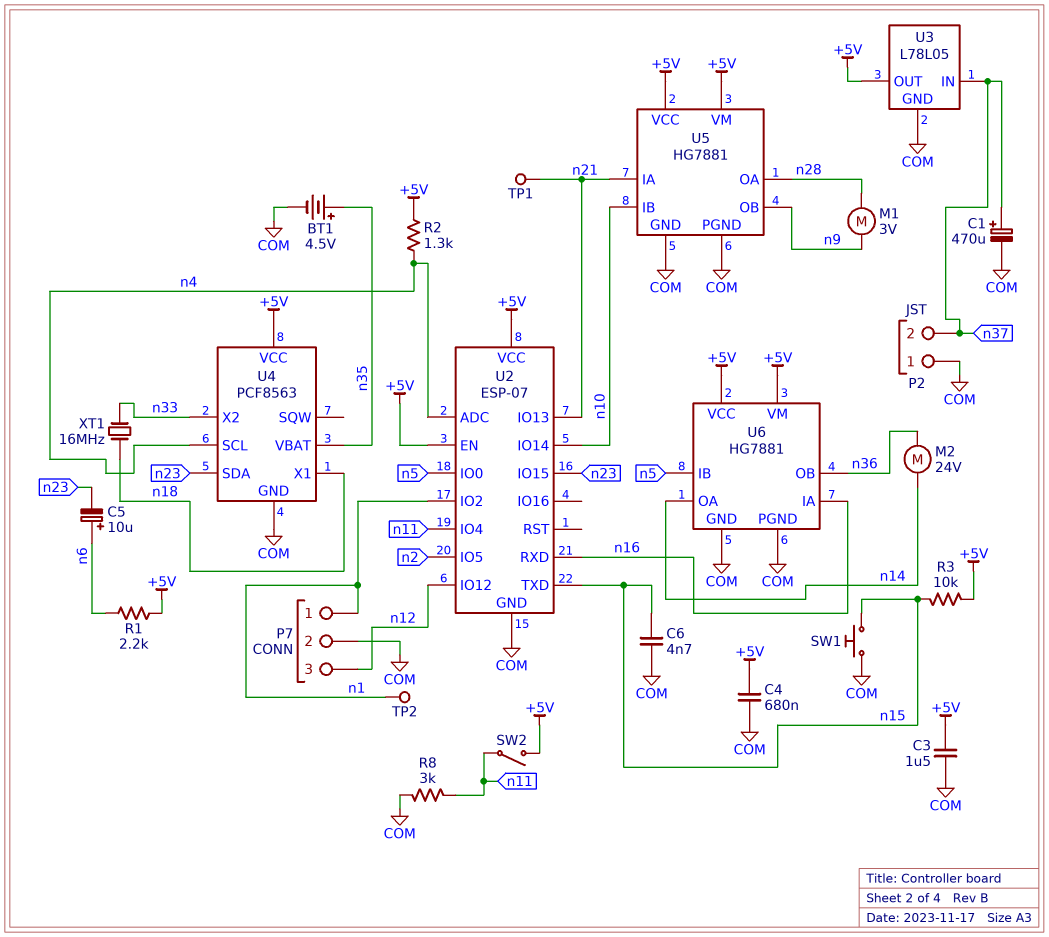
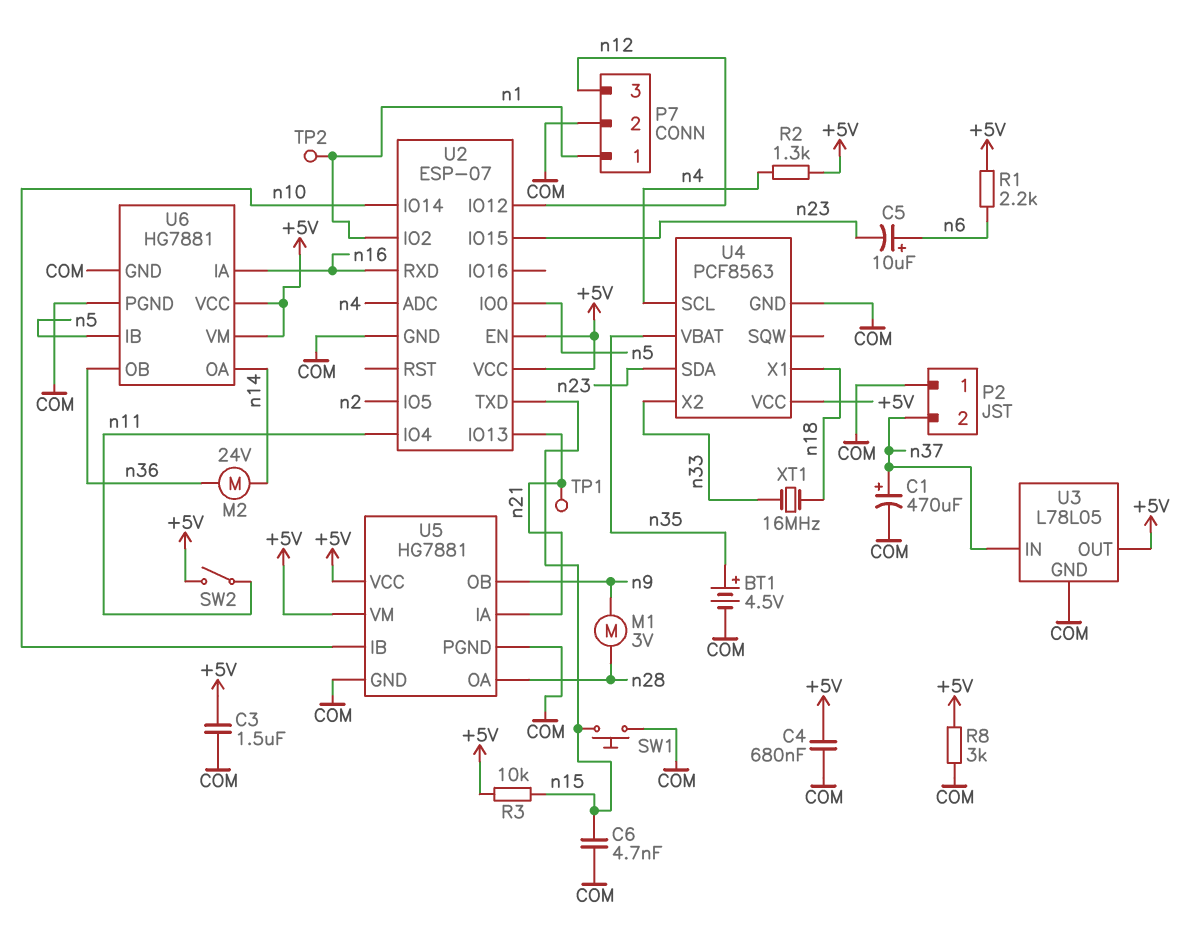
R8: 3k (COM, n11) -> 3k (+5V, COM)

